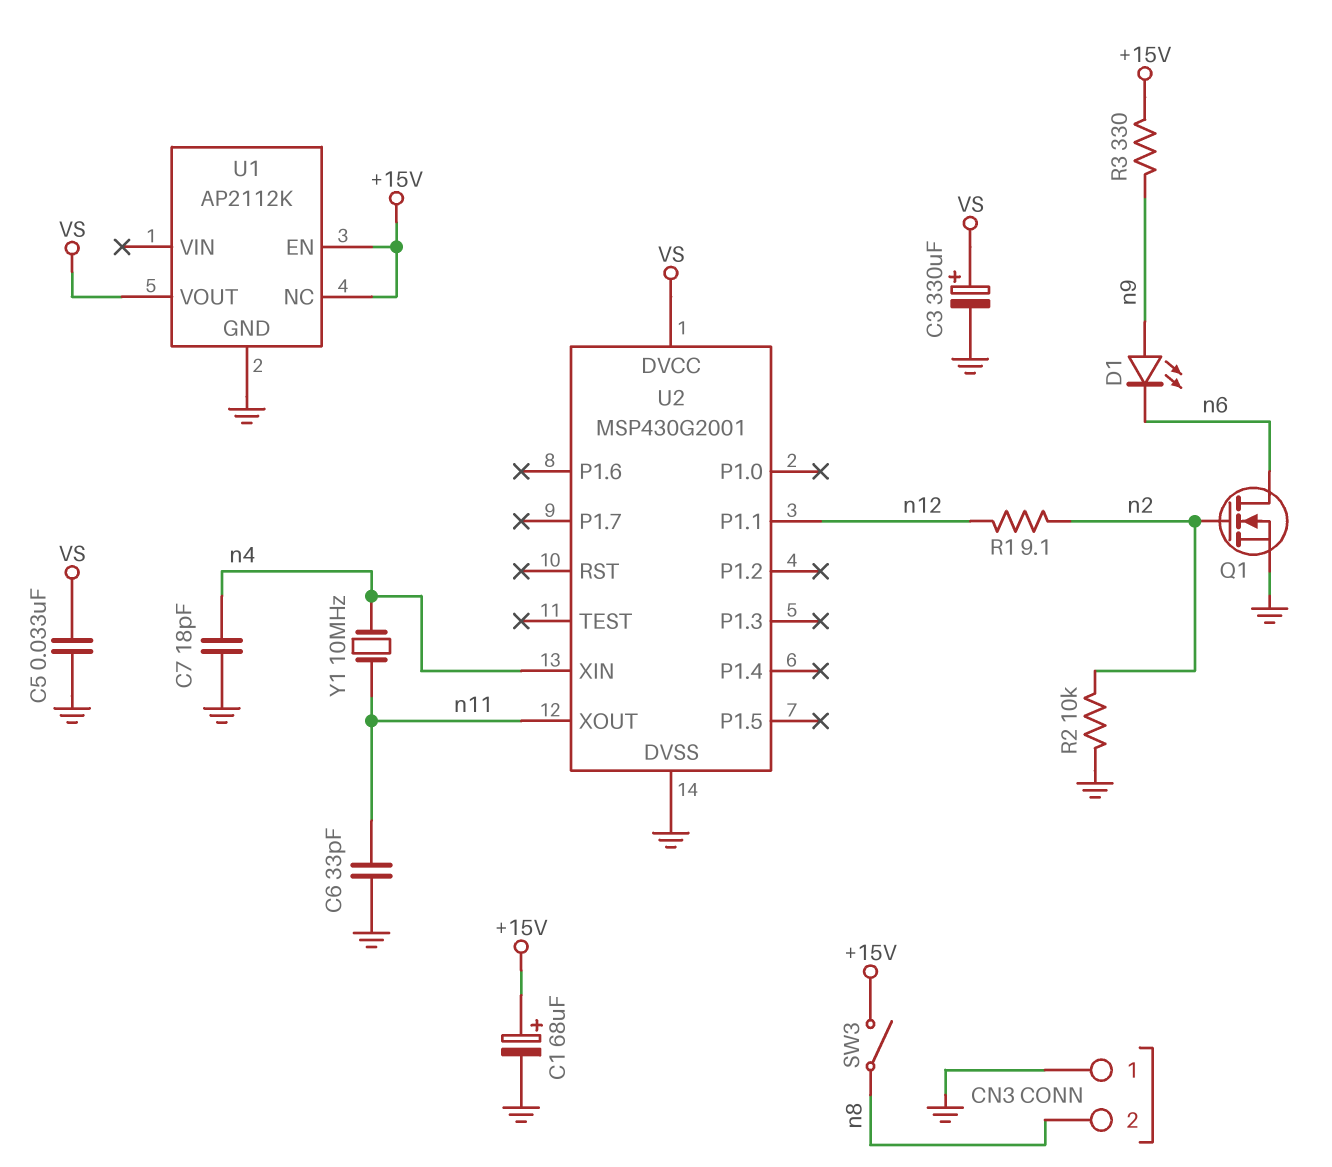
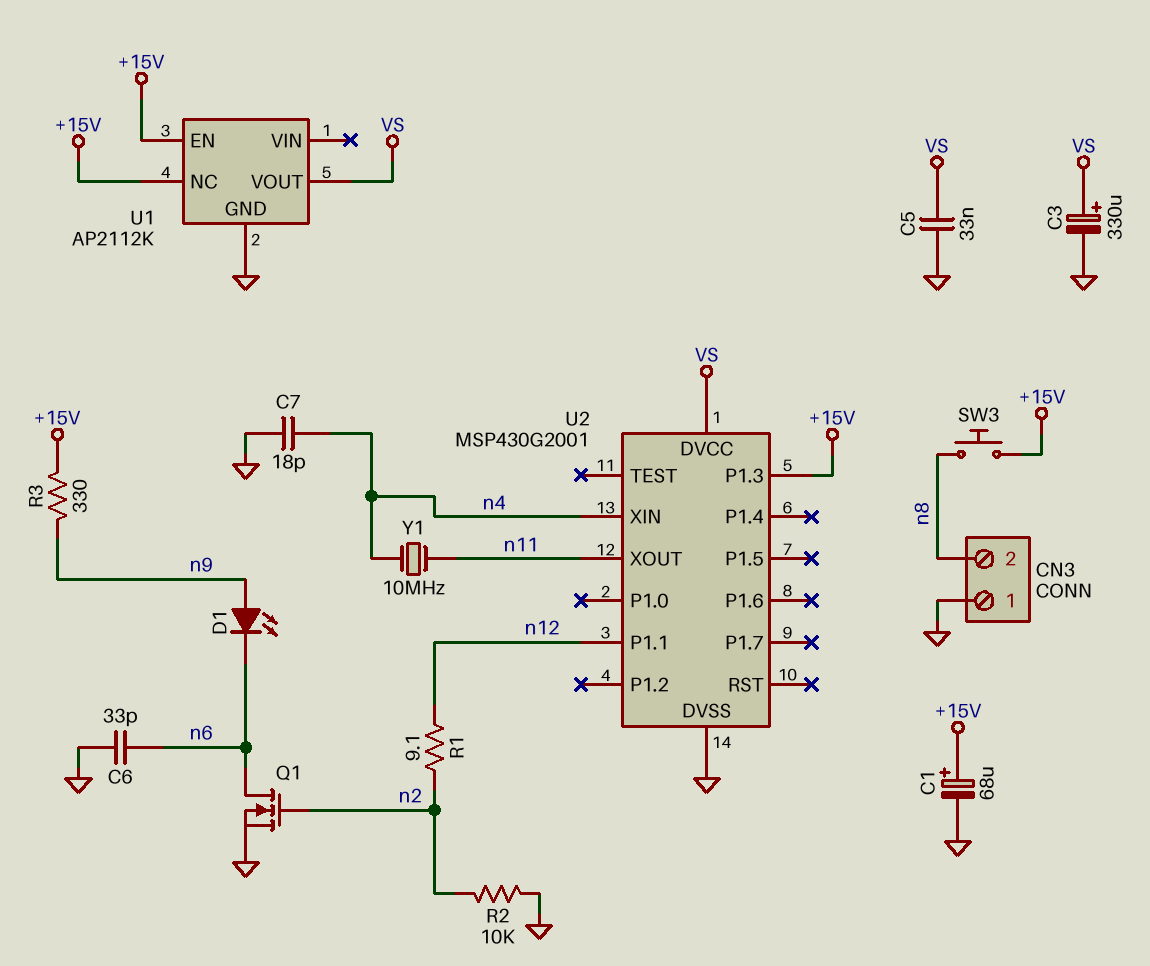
C6: 33pF (GND, n11) -> 33pF (GND, n6)
SW3: switch (+15V, n8) -> button (+15V, n8)
U2 pin P1.3: none -> +15V

